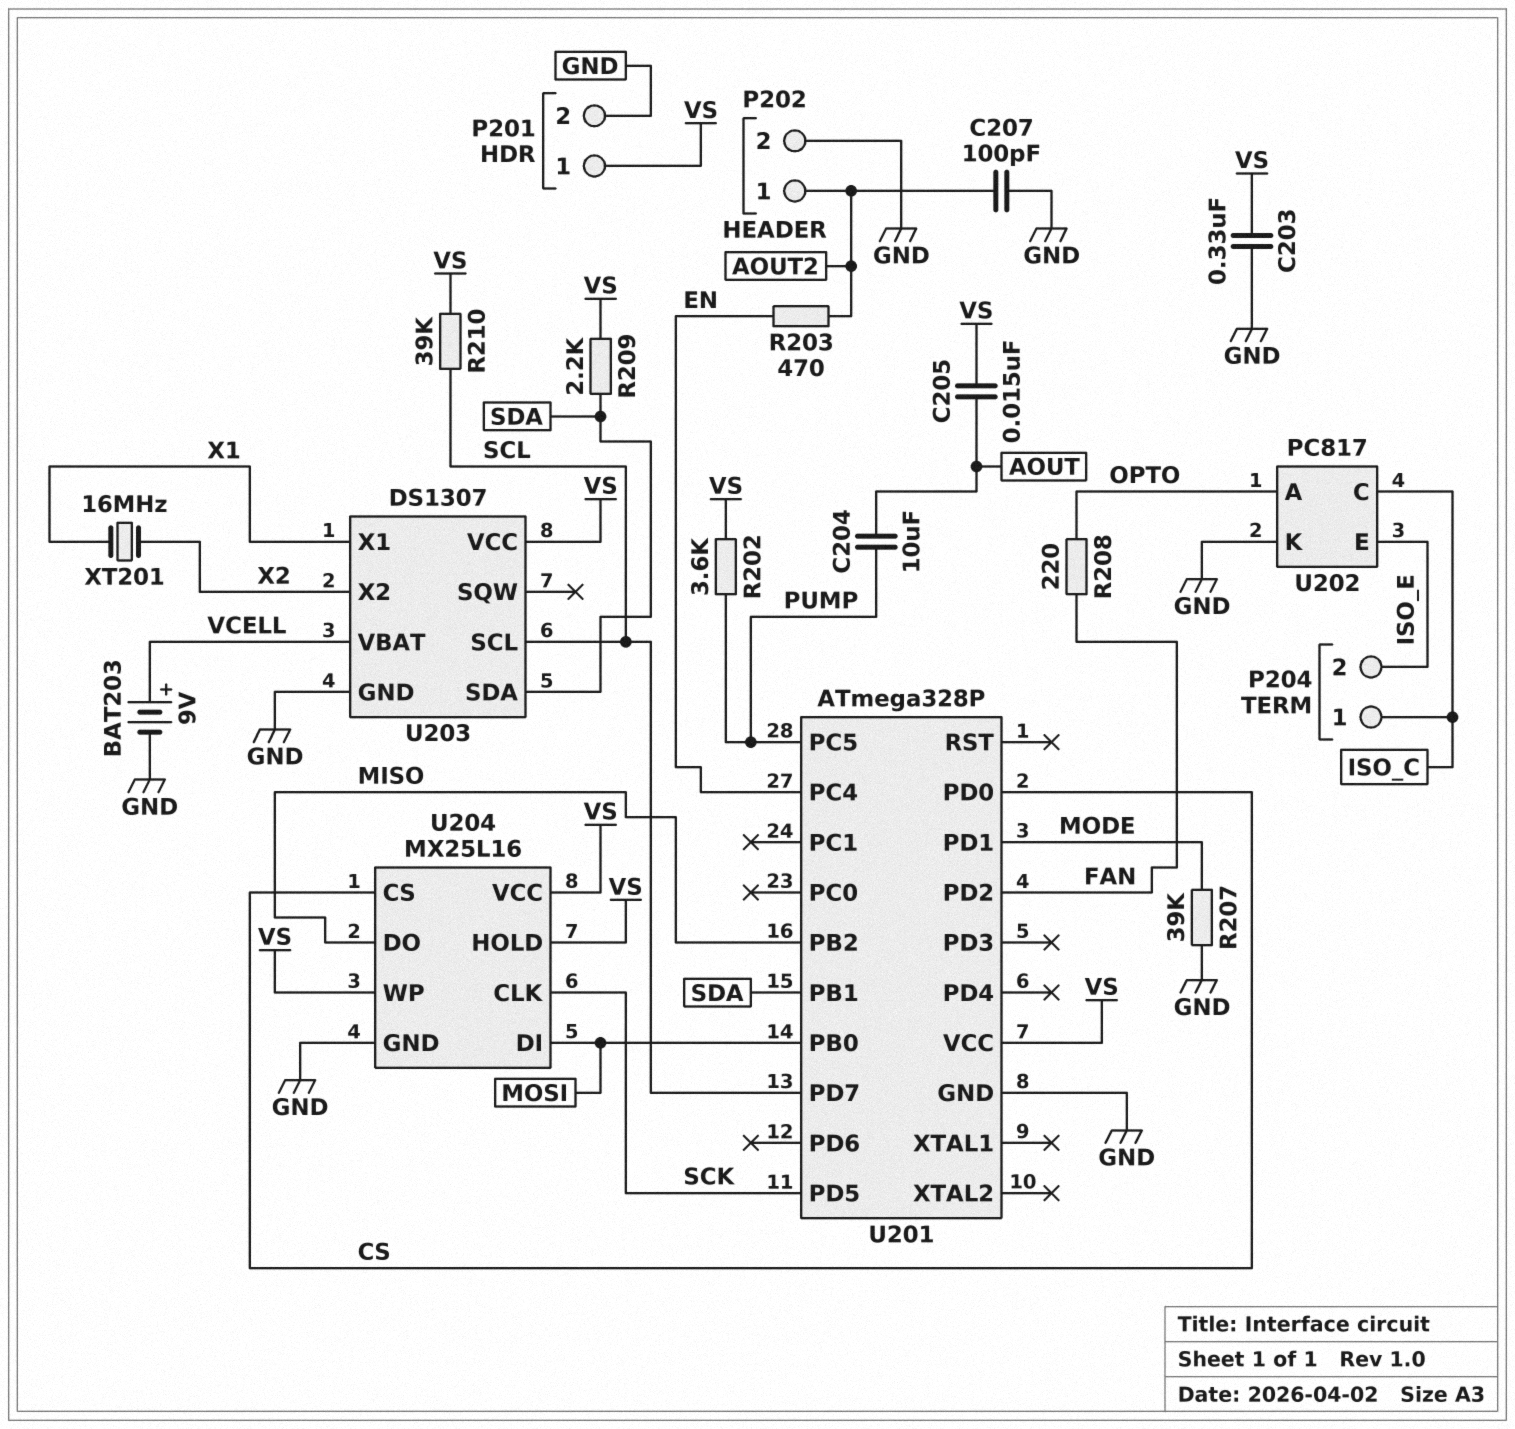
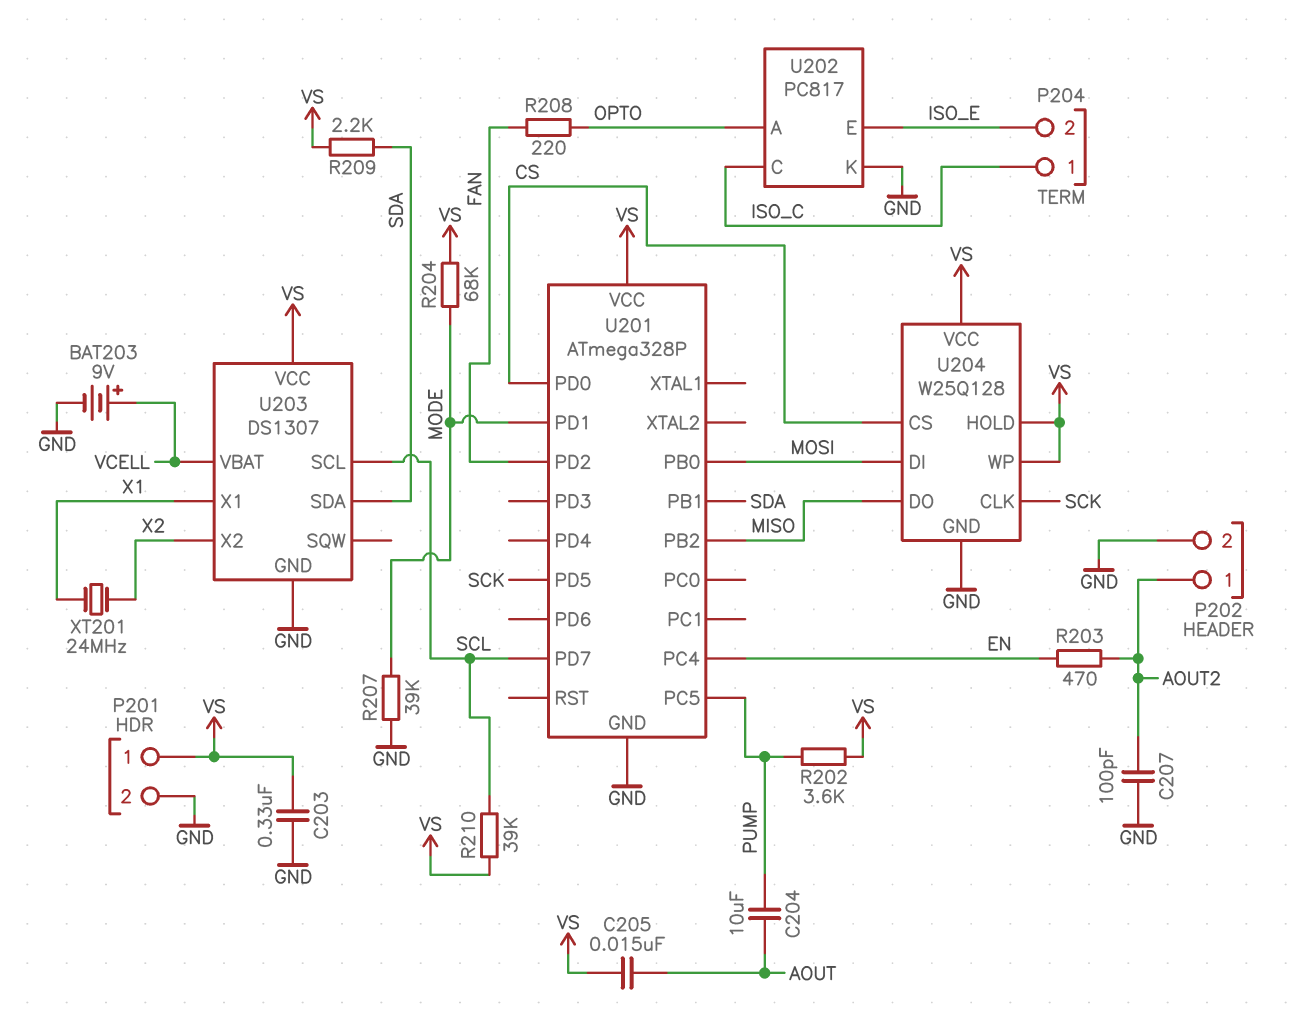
R204: none -> 68k (MODE, VS)
U204: MX25L16 -> W25Q128
XT201: 16MHz (X1, X2) -> 24MHz (X1, X2)

